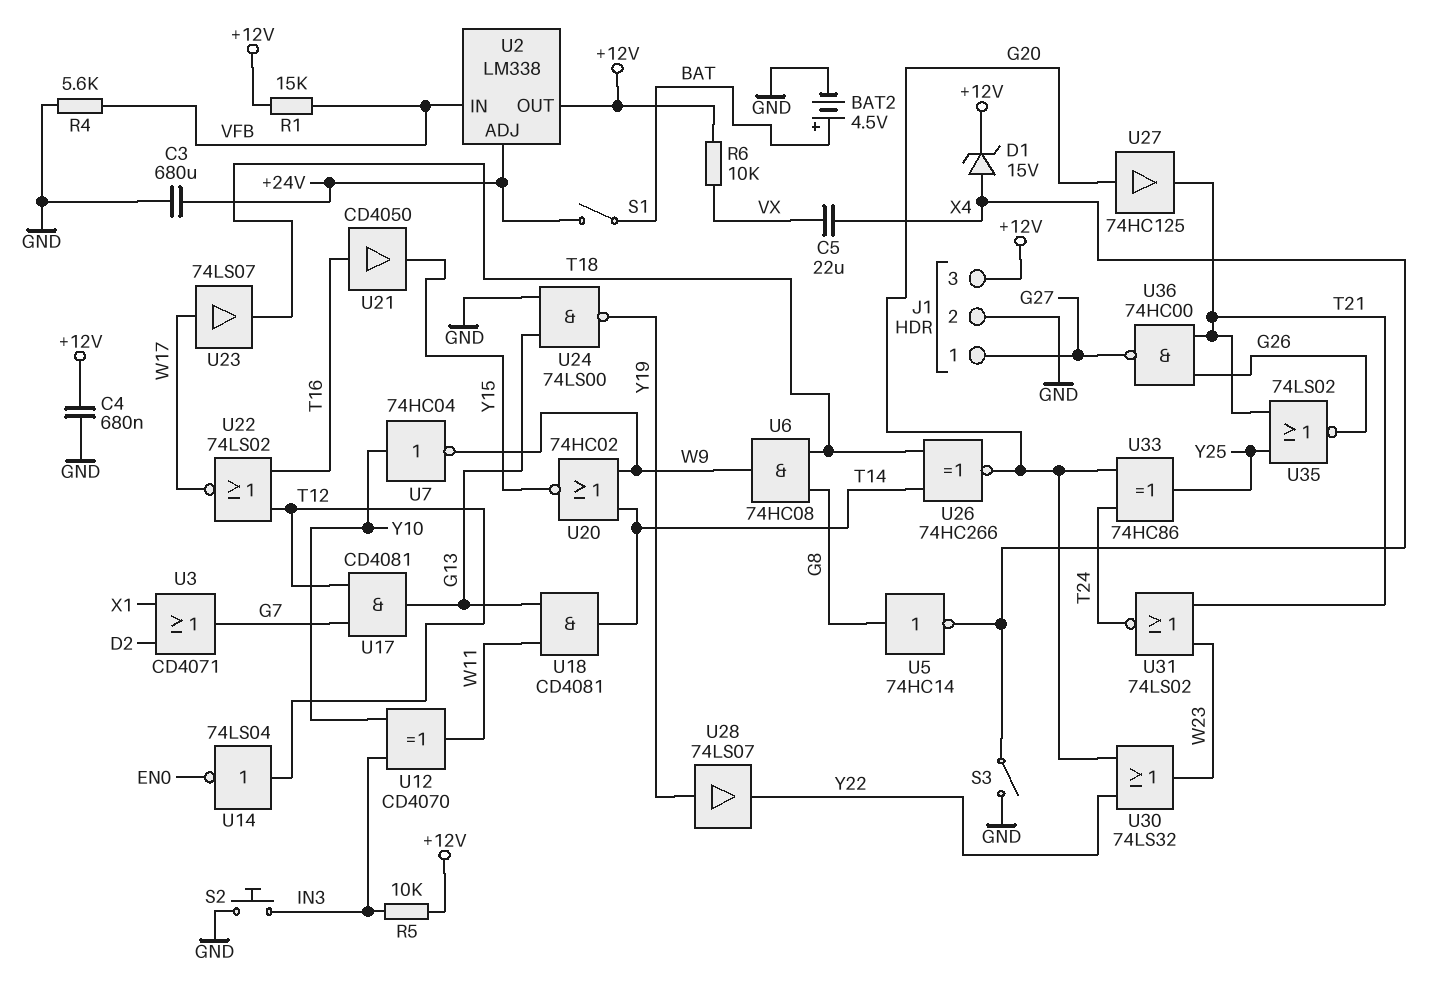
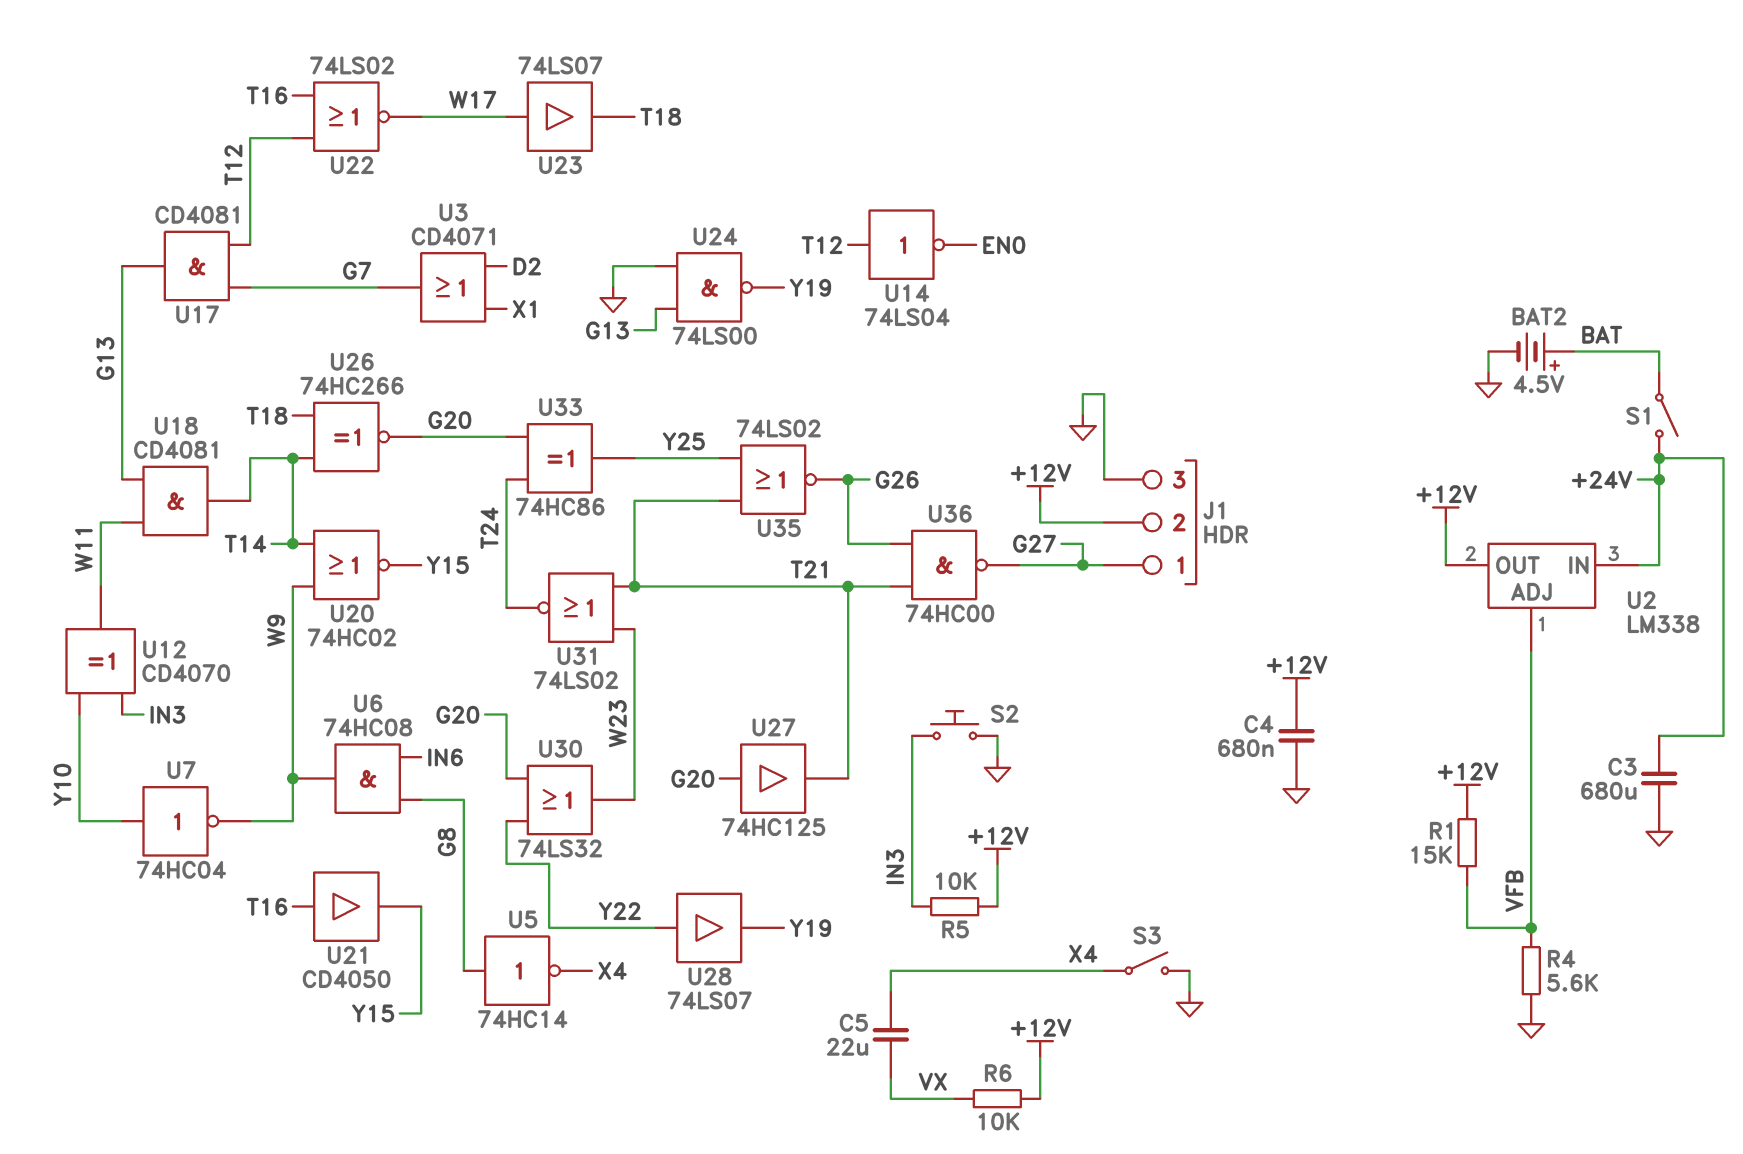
D1: zener 15V (A X4, K +12V) -> none
J1 pin 2: GND -> +12V
J1 pin 3: +12V -> GND
U2 pin ADJ: +24V -> VFB
U2 pin IN: VFB -> +24V
U6: AND 74HC08 (in G8, in T18, out W9) -> AND 74HC08 (in G8, in IN6, out W9)
U28: buffer 74LS07 (in Y19, out Y22) -> buffer 74LS07 (in Y22, out Y19)

